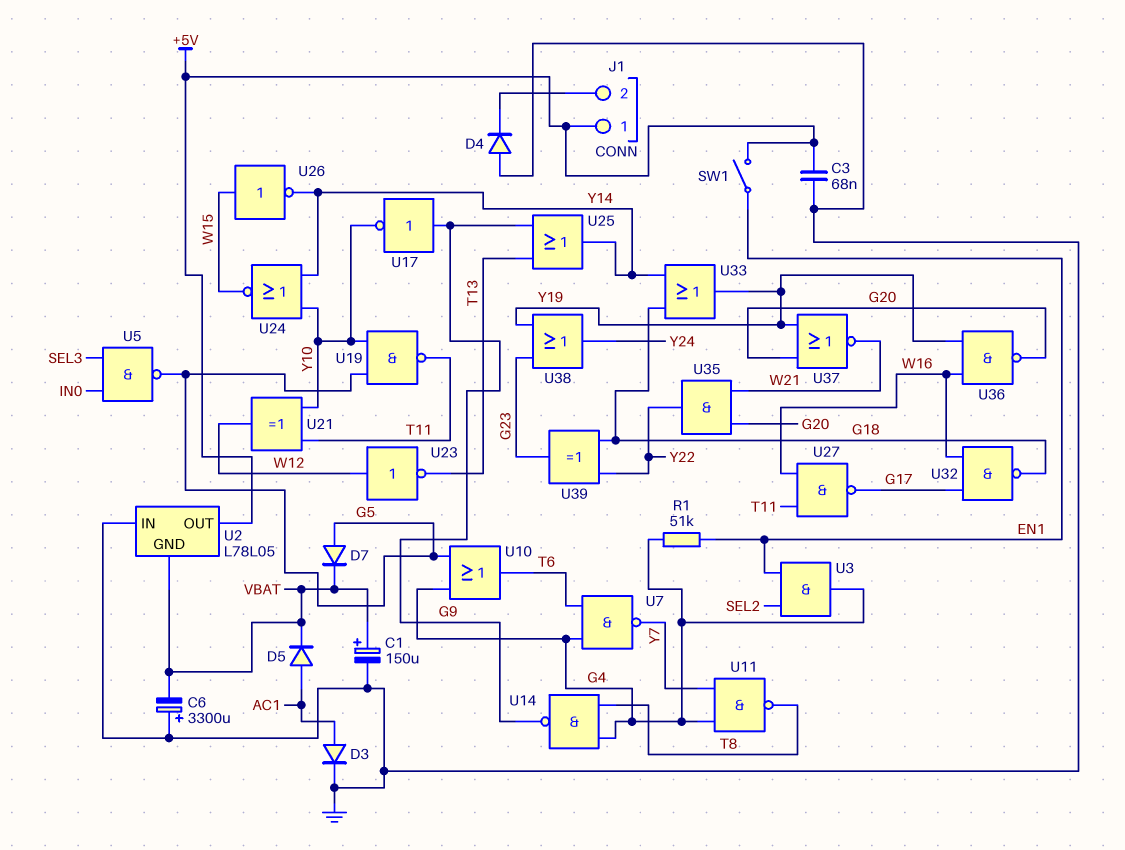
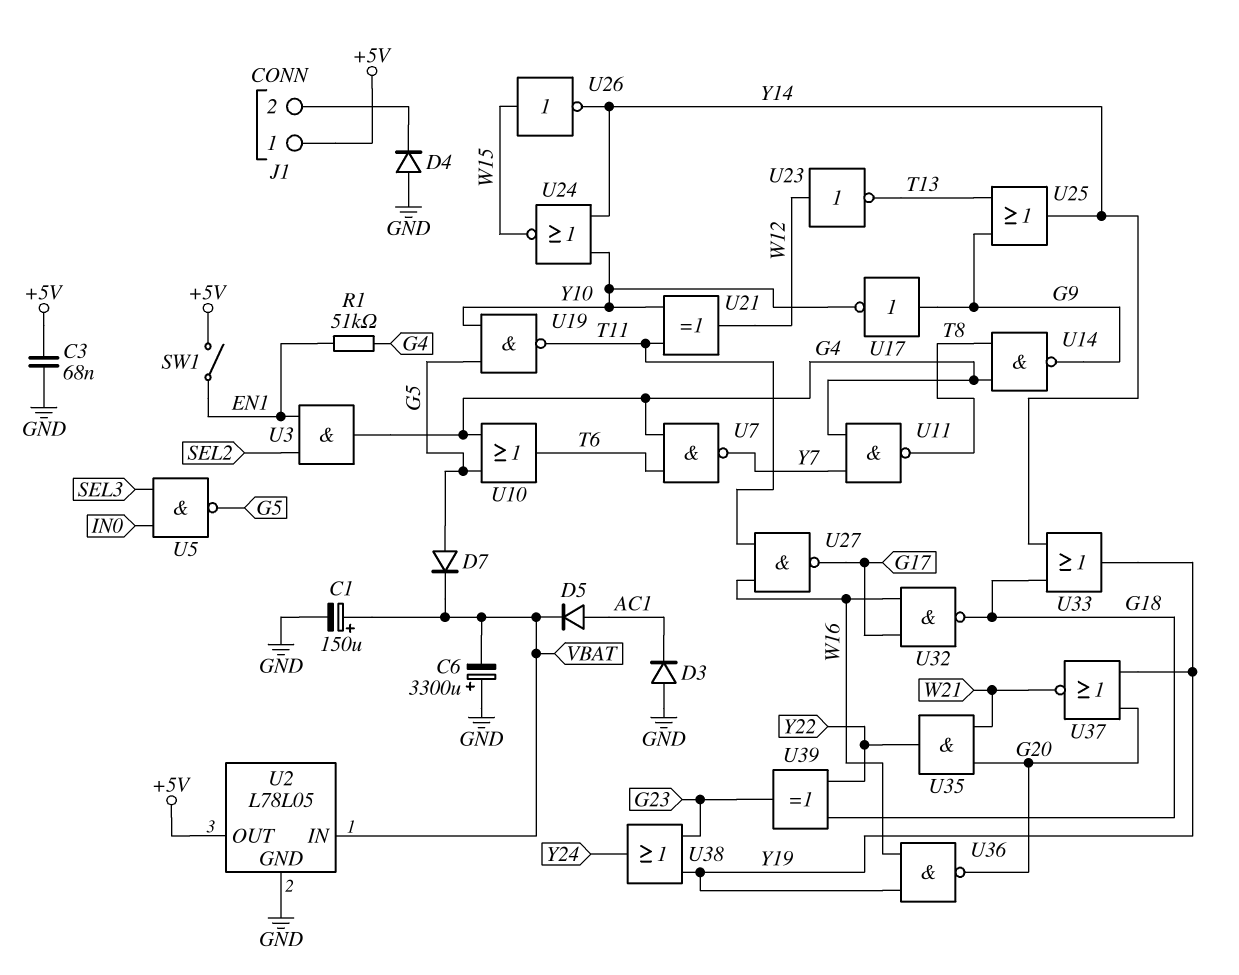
D3: diode (A AC1, K GND) -> diode (A GND, K AC1)
U2 pin GND: VBAT -> GND
U2 pin IN: GND -> VBAT

